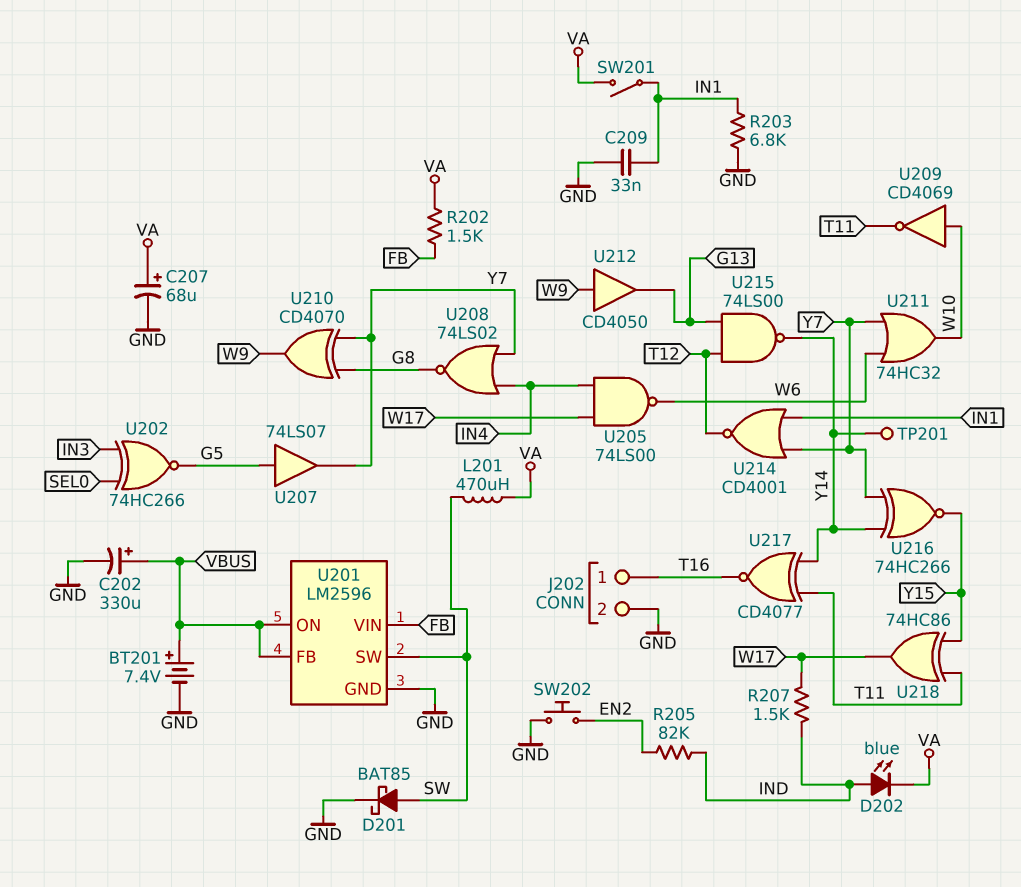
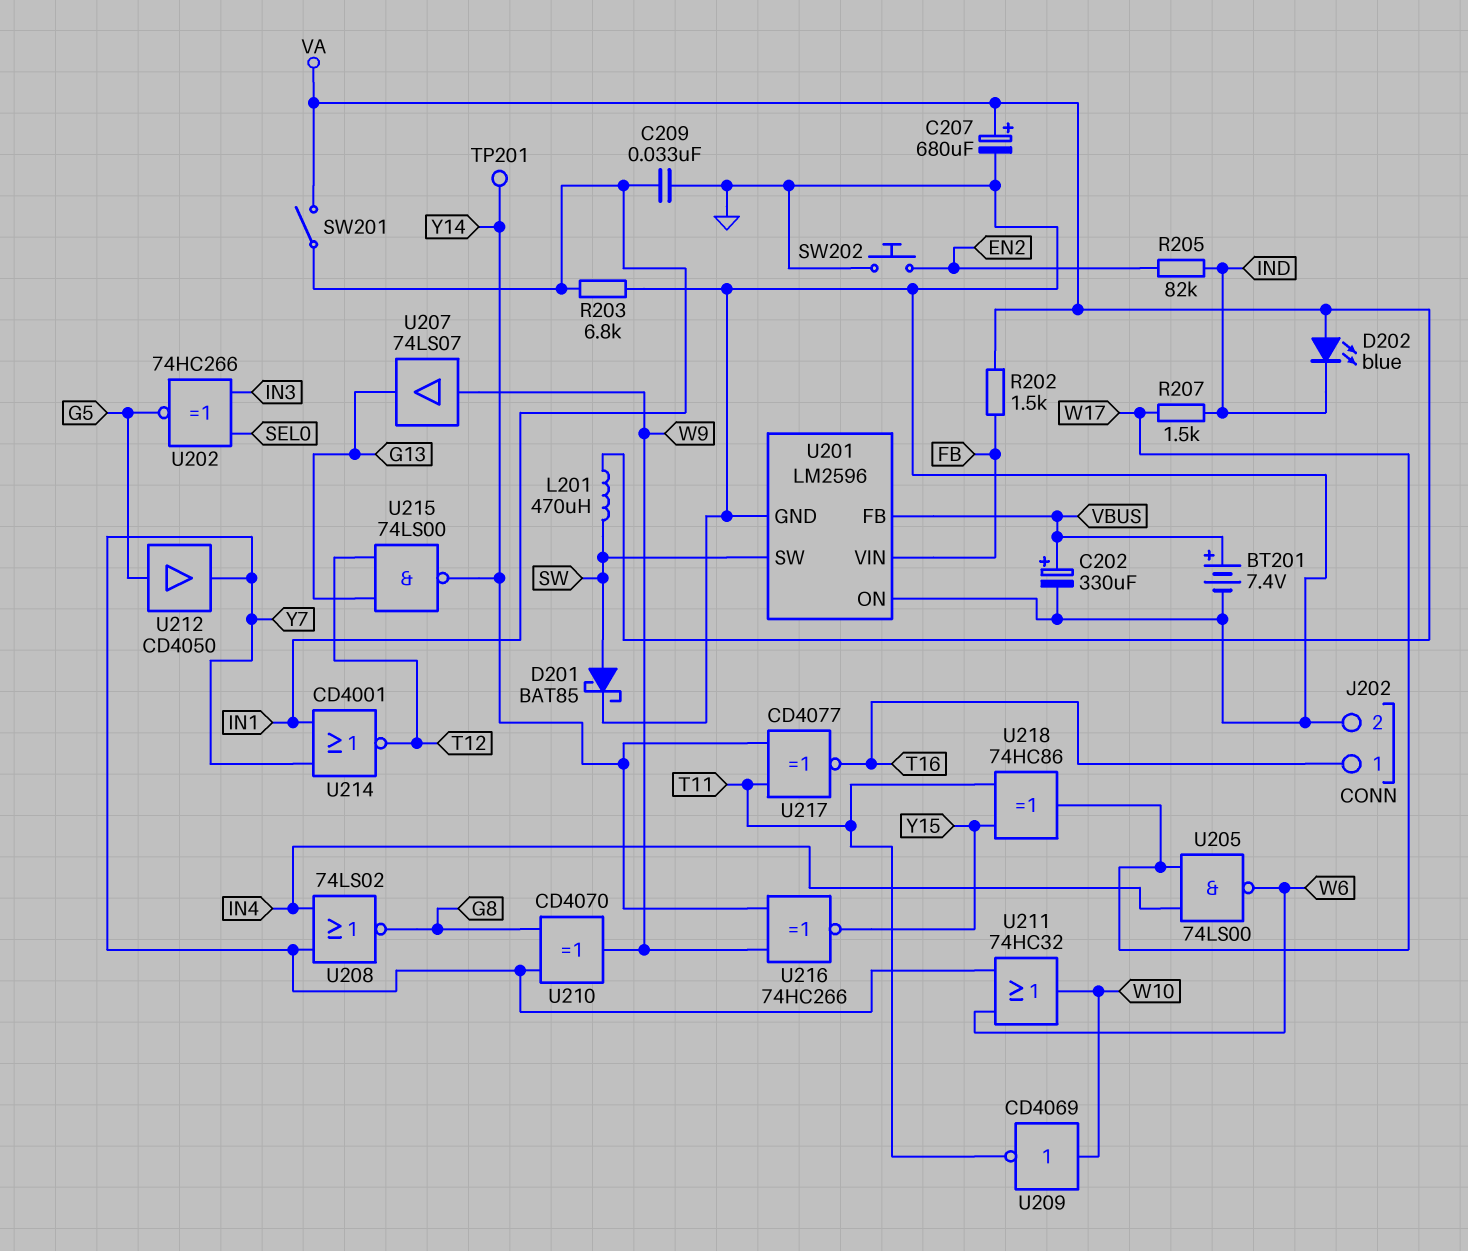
C207: 68uF (plus VA, minus GND) -> 680uF (plus VA, minus GND)
D202: LED blue (A IND, K VA) -> LED blue (A VA, K IND)
U201 pin ON: VBUS -> GND
U207: buffer 74LS07 (in G5, out Y7) -> buffer 74LS07 (in W9, out G13)
U212: buffer CD4050 (in W9, out G13) -> buffer CD4050 (in G5, out Y7)
U216: XNOR 74HC266 (in Y7, in Y14, out Y15) -> XNOR 74HC266 (in W9, in Y14, out Y15)

